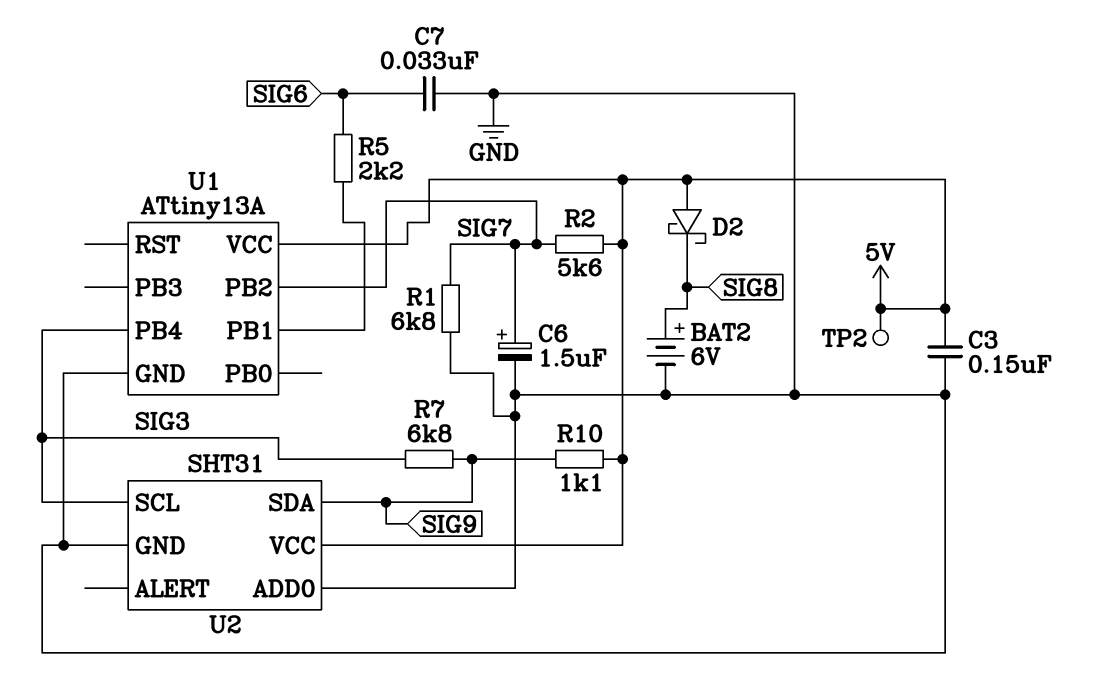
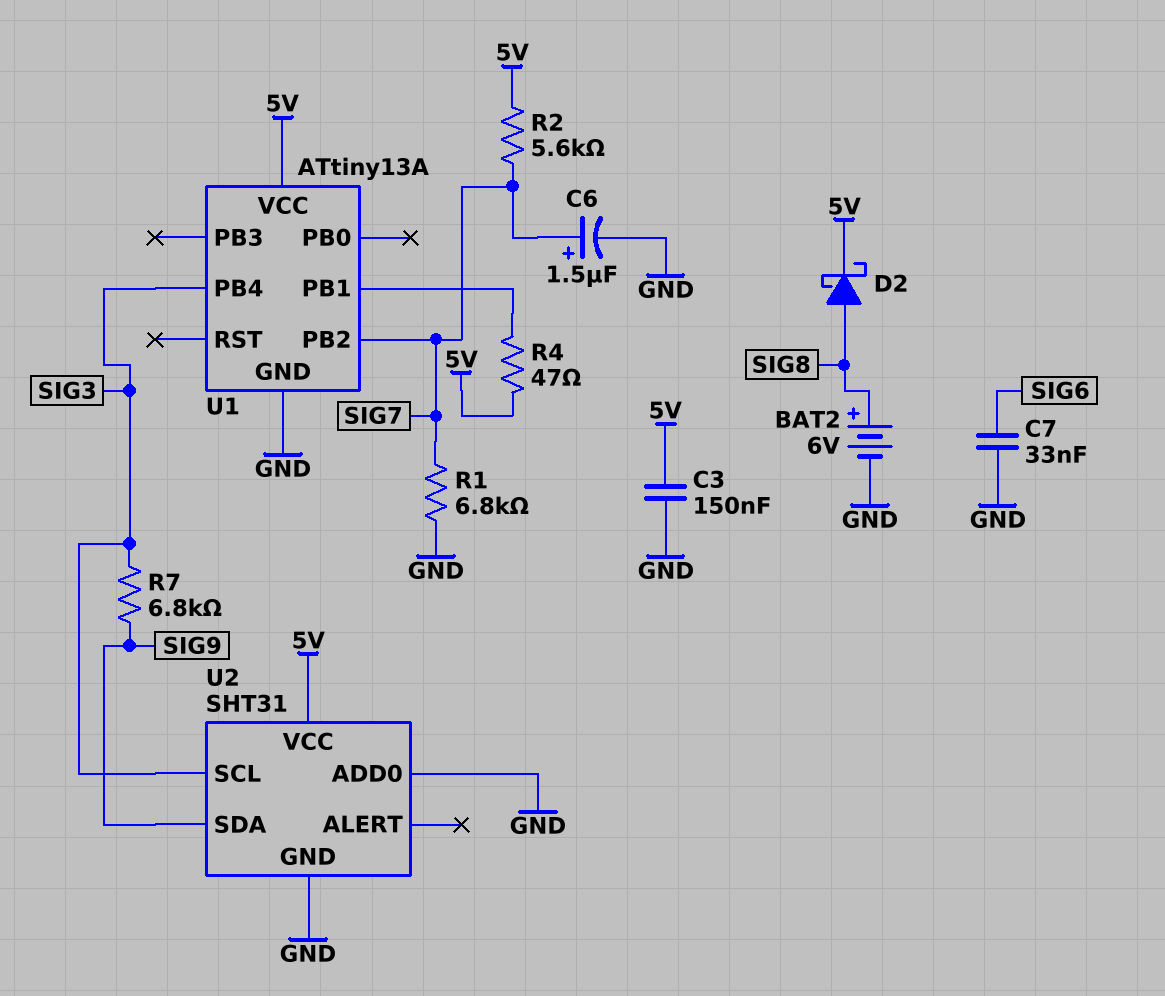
D2: schottky (A 5V, K SIG8) -> schottky (A SIG8, K 5V)
R4: none -> 47 (5V, U1/PB1)
R5: 2.2k (SIG6, U1/PB1) -> none
R10: 1.1k (5V, SIG9) -> none
TP2: test point (5V) -> none

